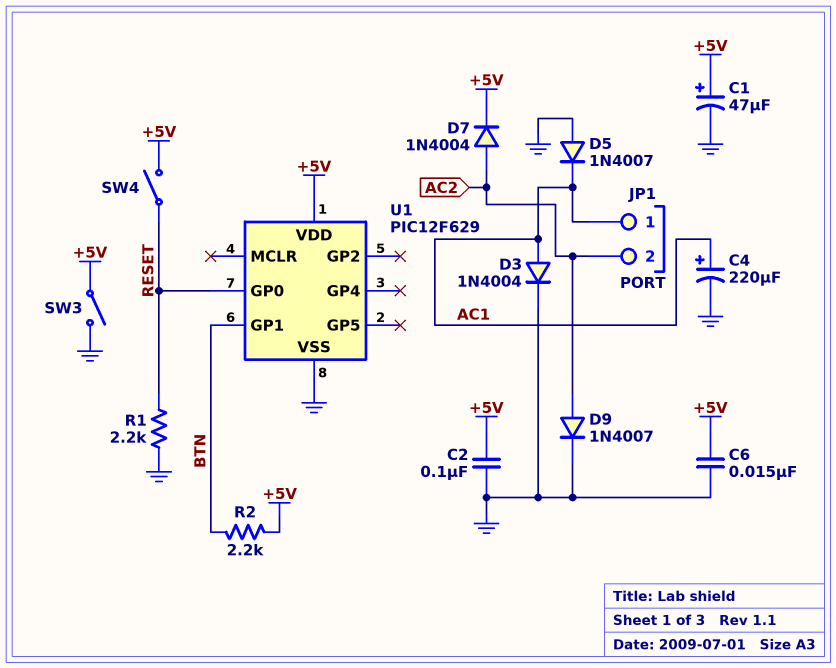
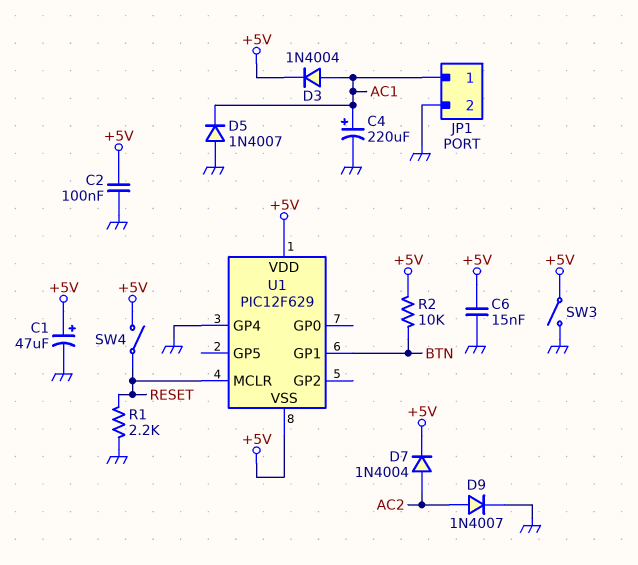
D3: diode 1N4004 (A AC1, K GND) -> diode 1N4004 (A AC1, K +5V)
JP1 pin 2: AC2 -> GND
R2: 2.2k (+5V, BTN) -> 10k (+5V, BTN)
U1 pin GP0: RESET -> none
U1 pin GP4: none -> GND
U1 pin MCLR: none -> RESET
U1 pin VSS: GND -> +5V

